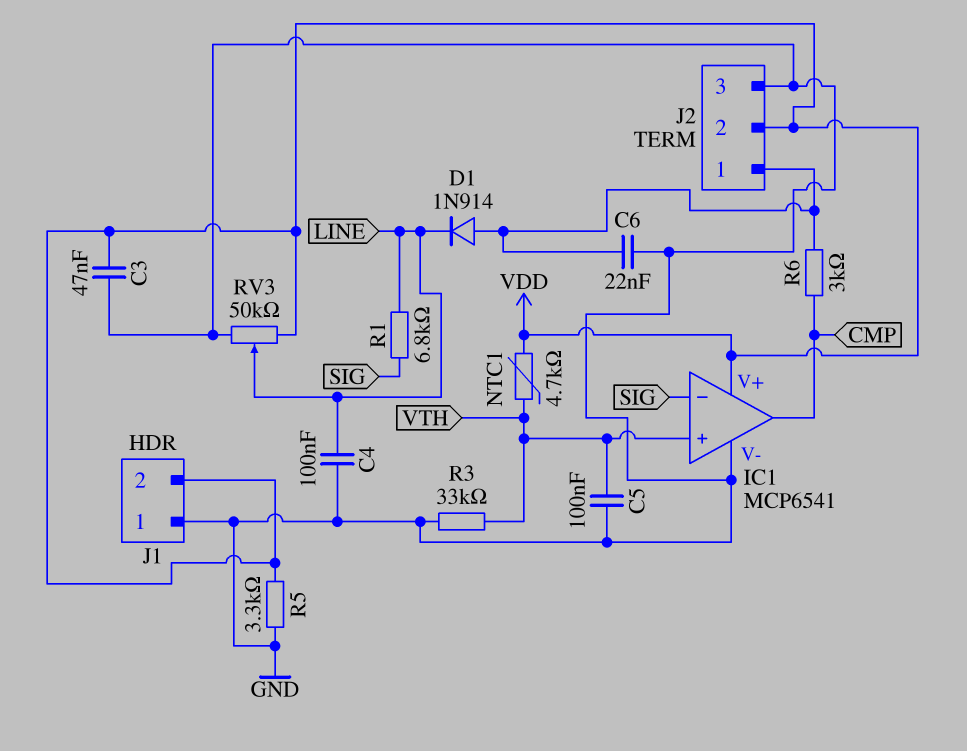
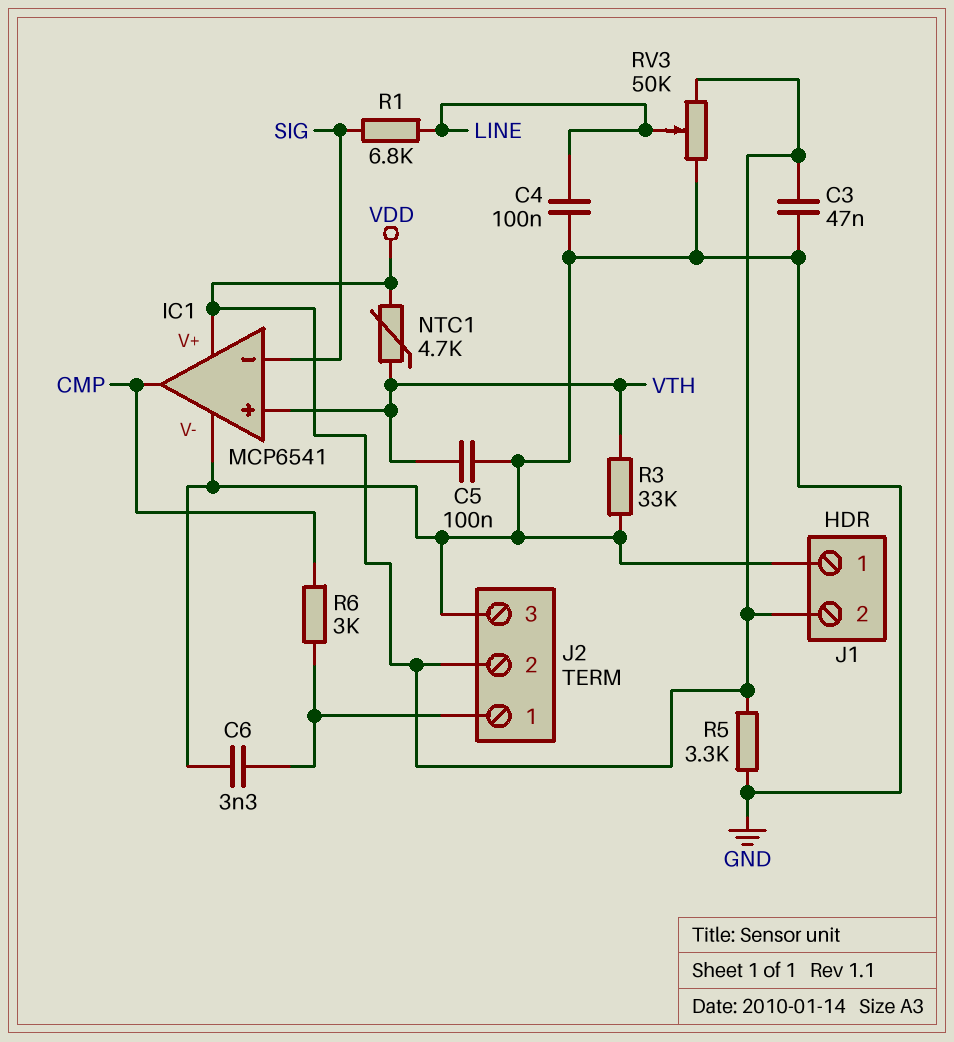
C6: 22nF (GND, J2/1) -> 3.3nF (GND, J2/1)
D1: diode 1N914 (A J2/1, K LINE) -> none

